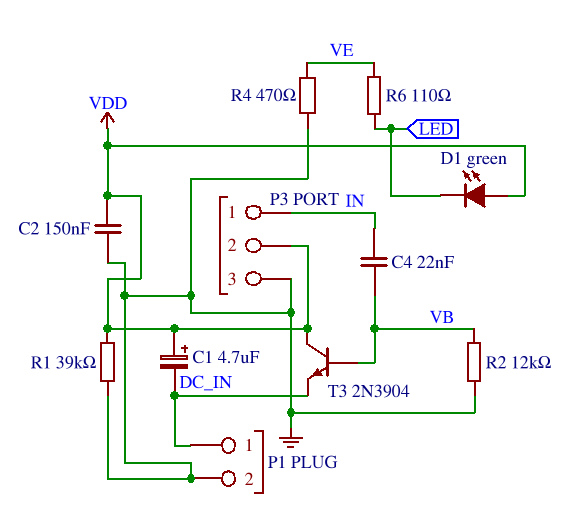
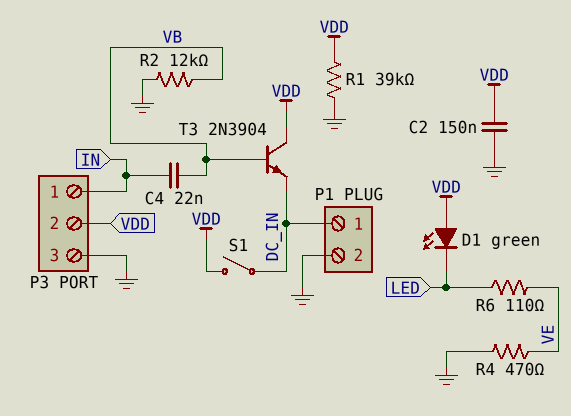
C1: 4.7uF (plus VDD, minus DC_IN) -> none
S1: none -> switch (DC_IN, VDD)

